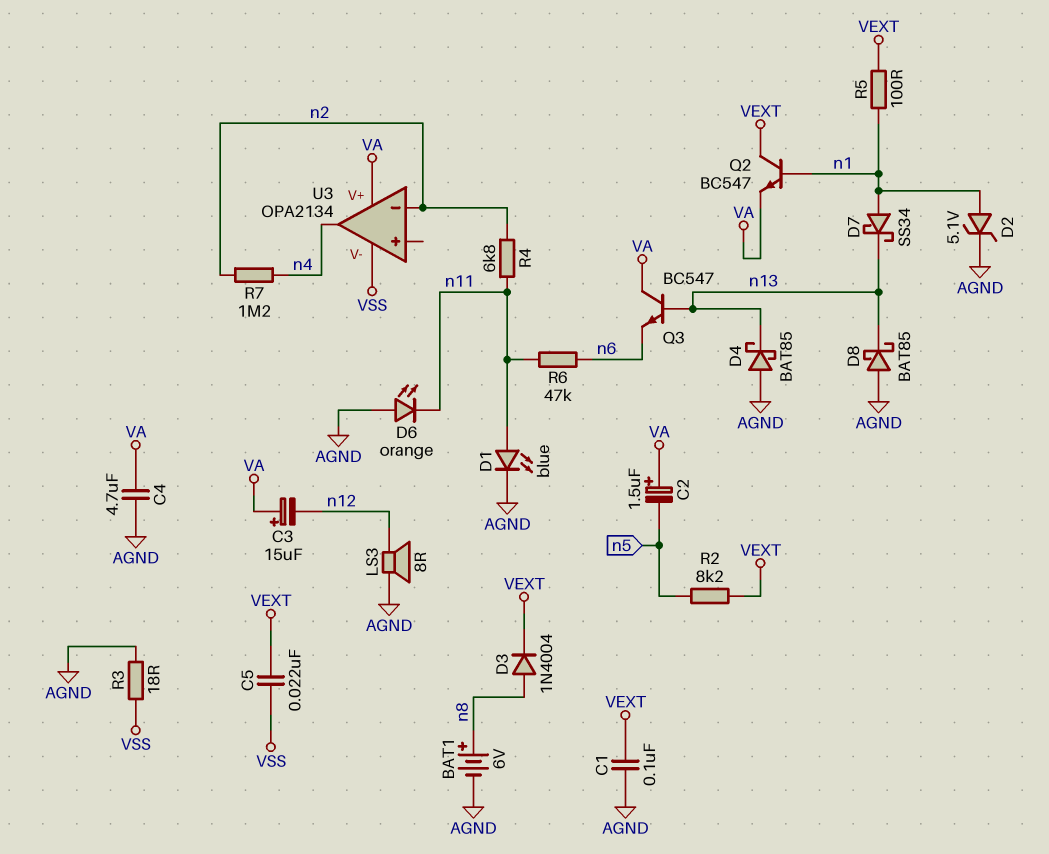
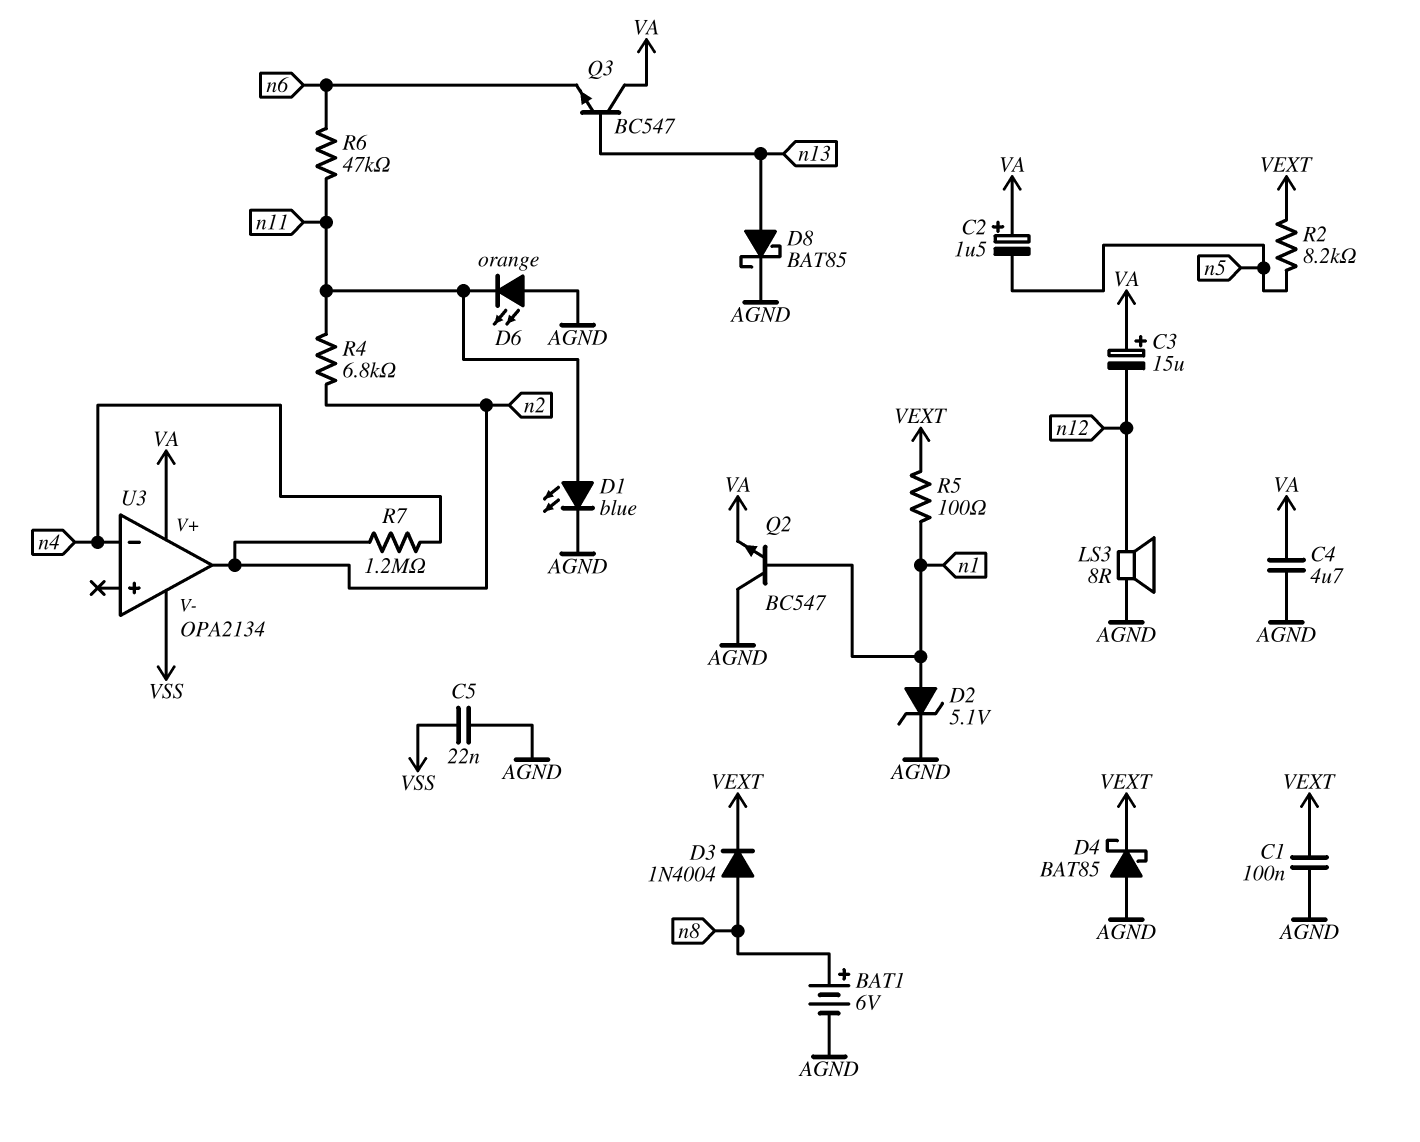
C5: 22nF (VEXT, VSS) -> 22nF (AGND, VSS)
D4: schottky BAT85 (A AGND, K n13) -> schottky BAT85 (A AGND, K VEXT)
D7: schottky SS34 (A n1, K n13) -> none
D8: schottky BAT85 (A AGND, K n13) -> schottky BAT85 (A n13, K AGND)
Q2: NPN BC547 (B n1, C VEXT, E VA) -> NPN BC547 (B n1, C AGND, E VA)
R3: 18 (AGND, VSS) -> none
U3 pin in-: n2 -> n4
U3 pin out: n4 -> n2

